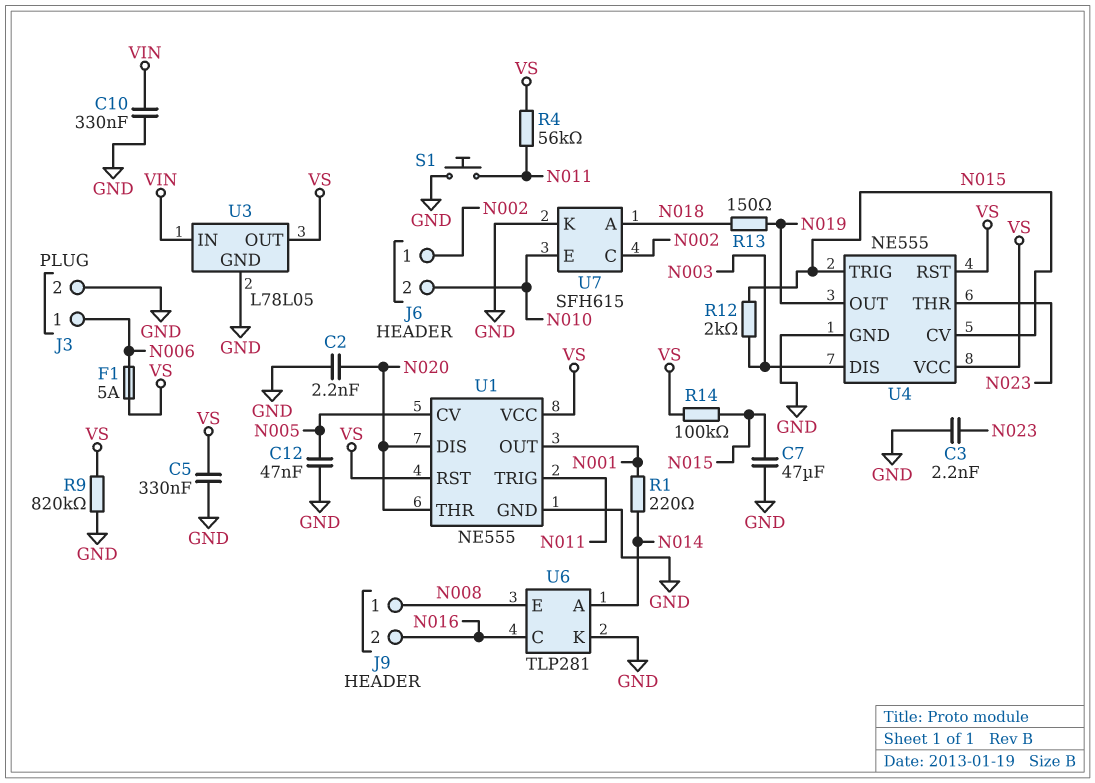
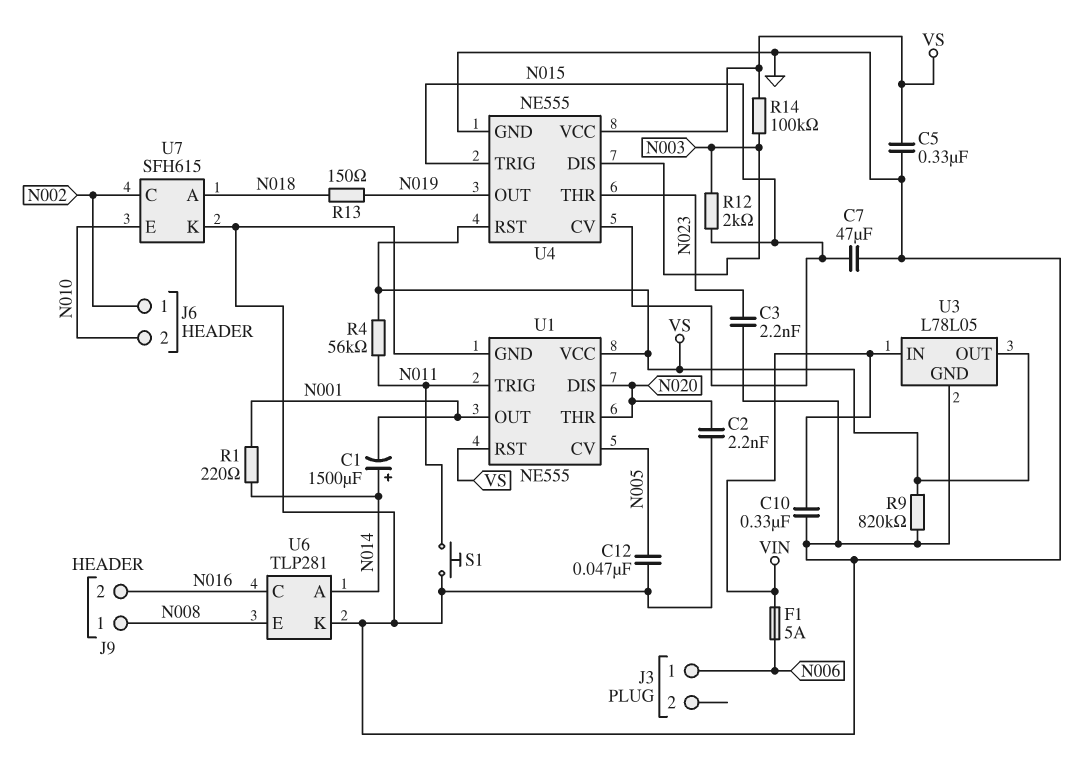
C1: none -> 1500uF (plus N014, minus N001)
F1: 5A (N006, VS) -> 5A (N006, VIN)
J3 pin 2: GND -> none
R14: 100k (N015, VS) -> 100k (N003, VS)

